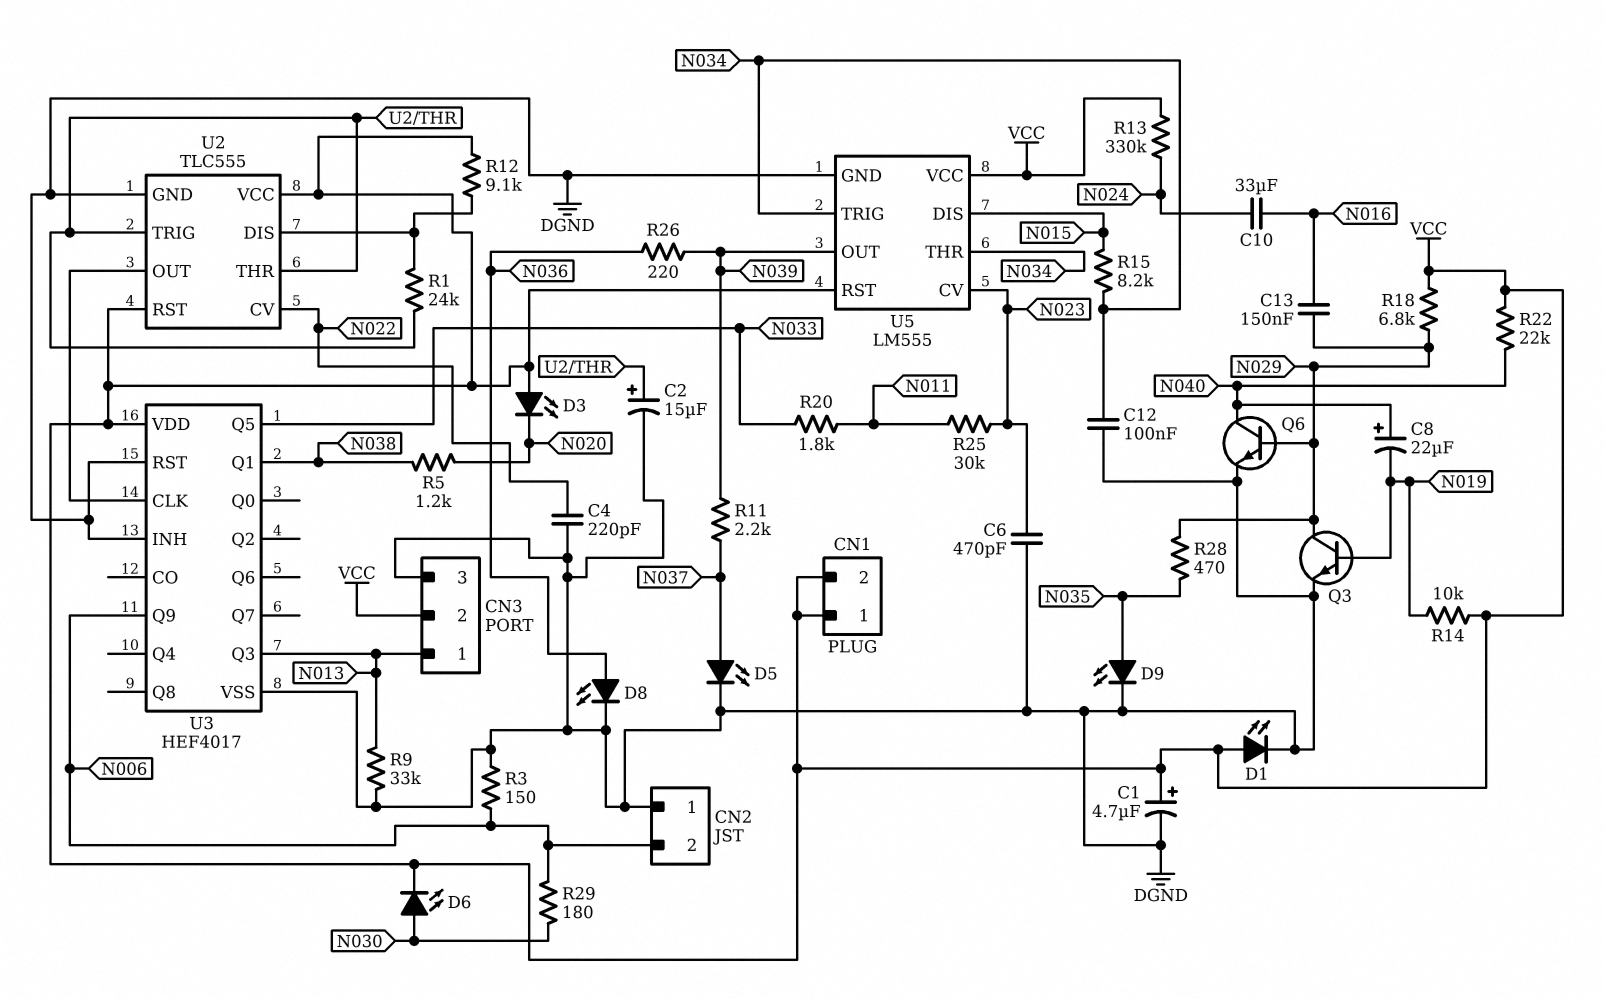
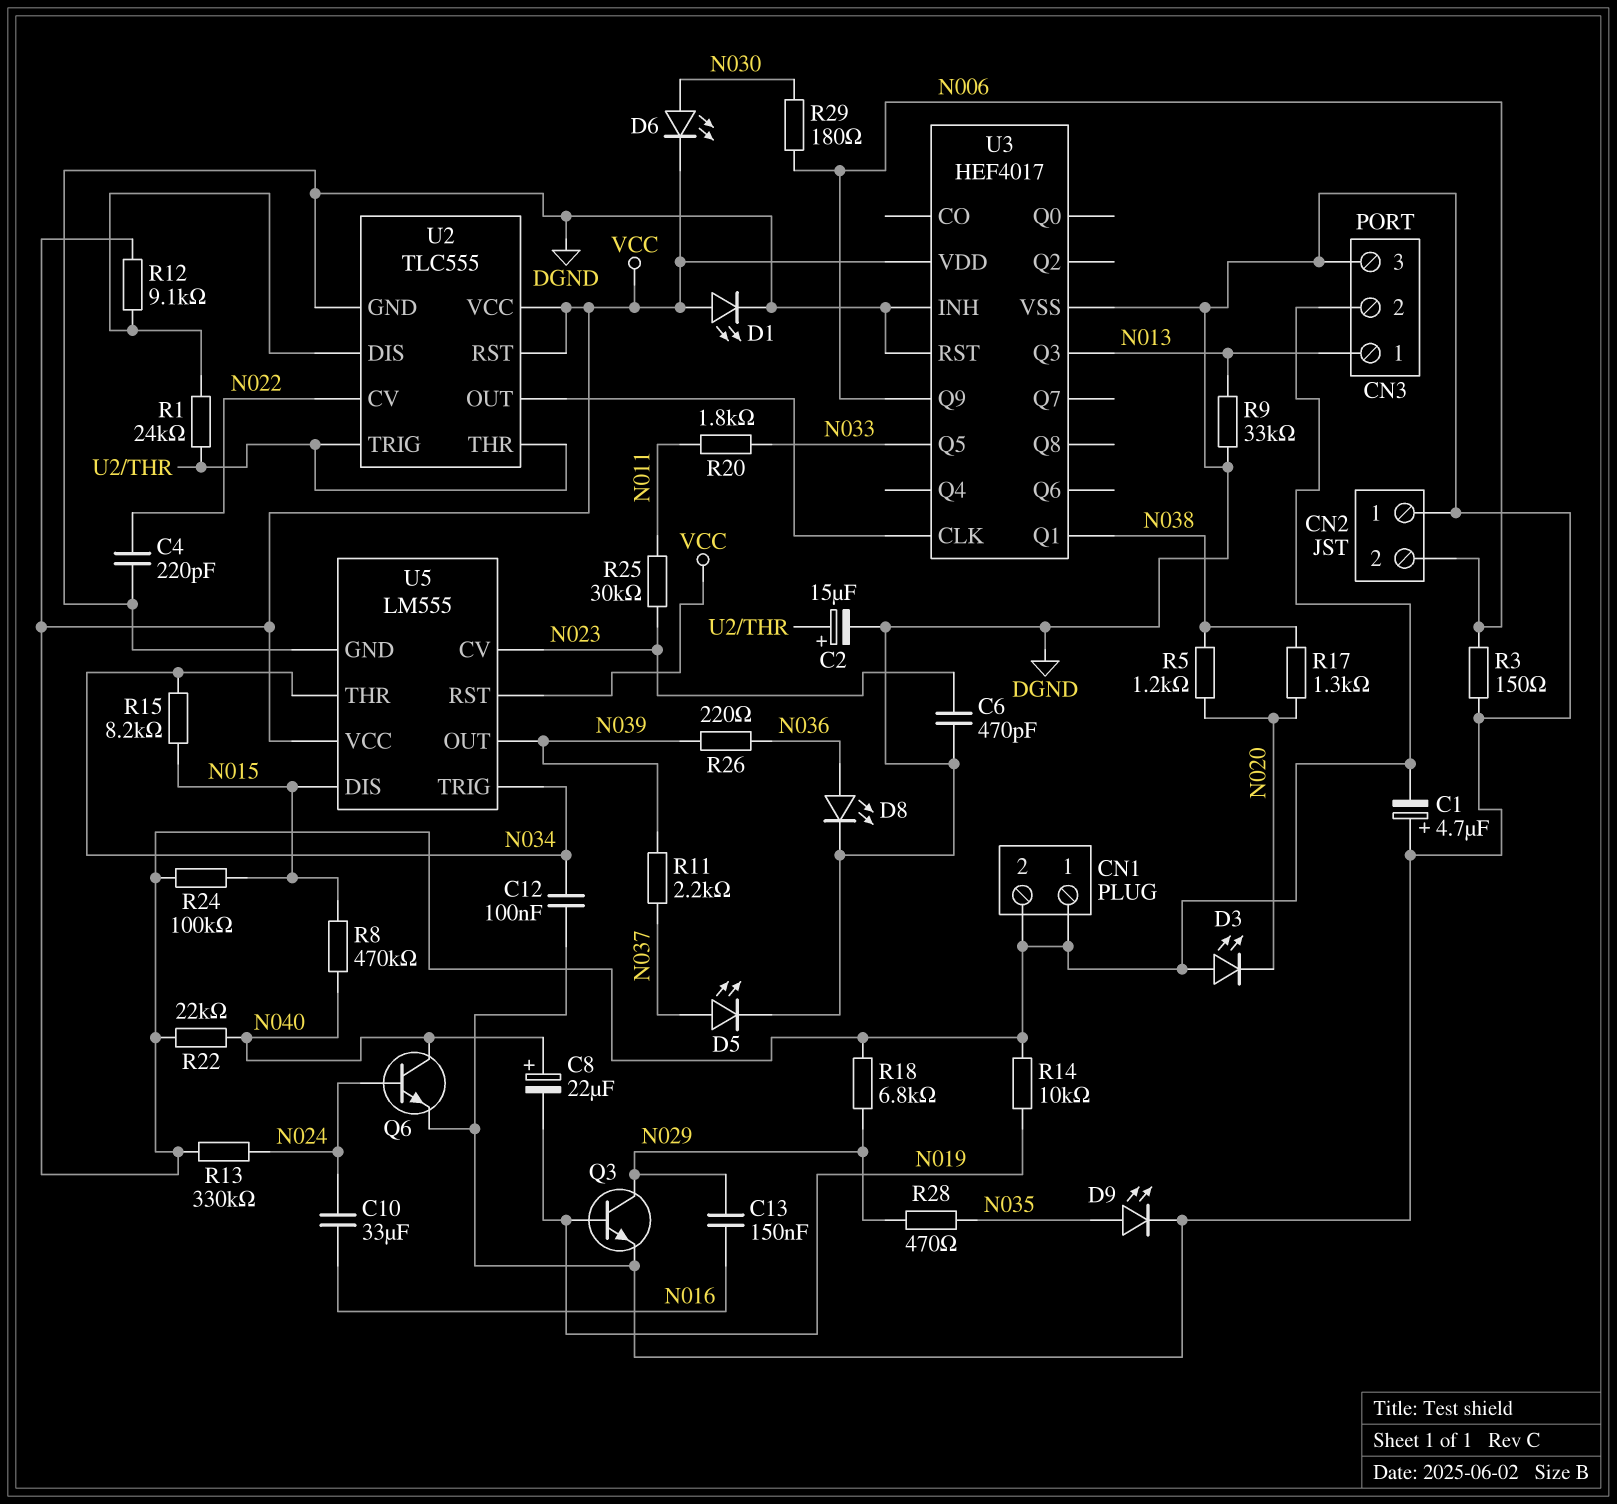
C1: 4.7uF (plus VCC, minus DGND) -> 4.7uF (plus DGND, minus VCC)
Q6: NPN (B N029, C N040, E DGND) -> NPN (B N024, C N040, E DGND)
R8: none -> 470k (N015, N040)
R17: none -> 1.3k (N020, N038)
R24: none -> 100k (N015, VCC)

